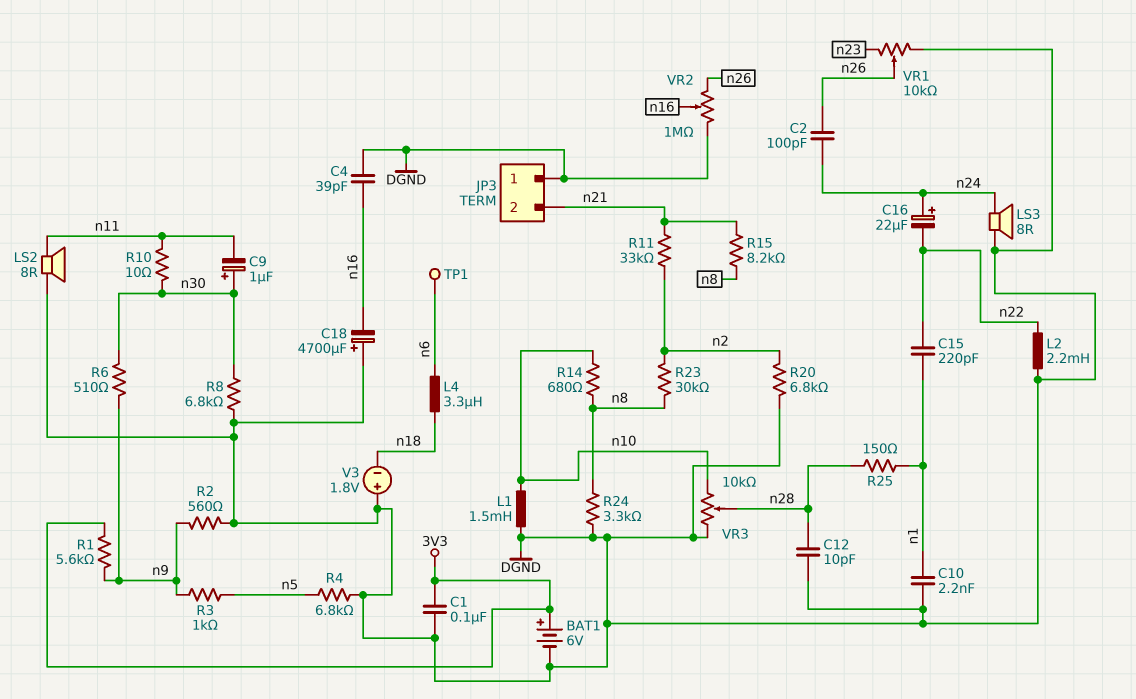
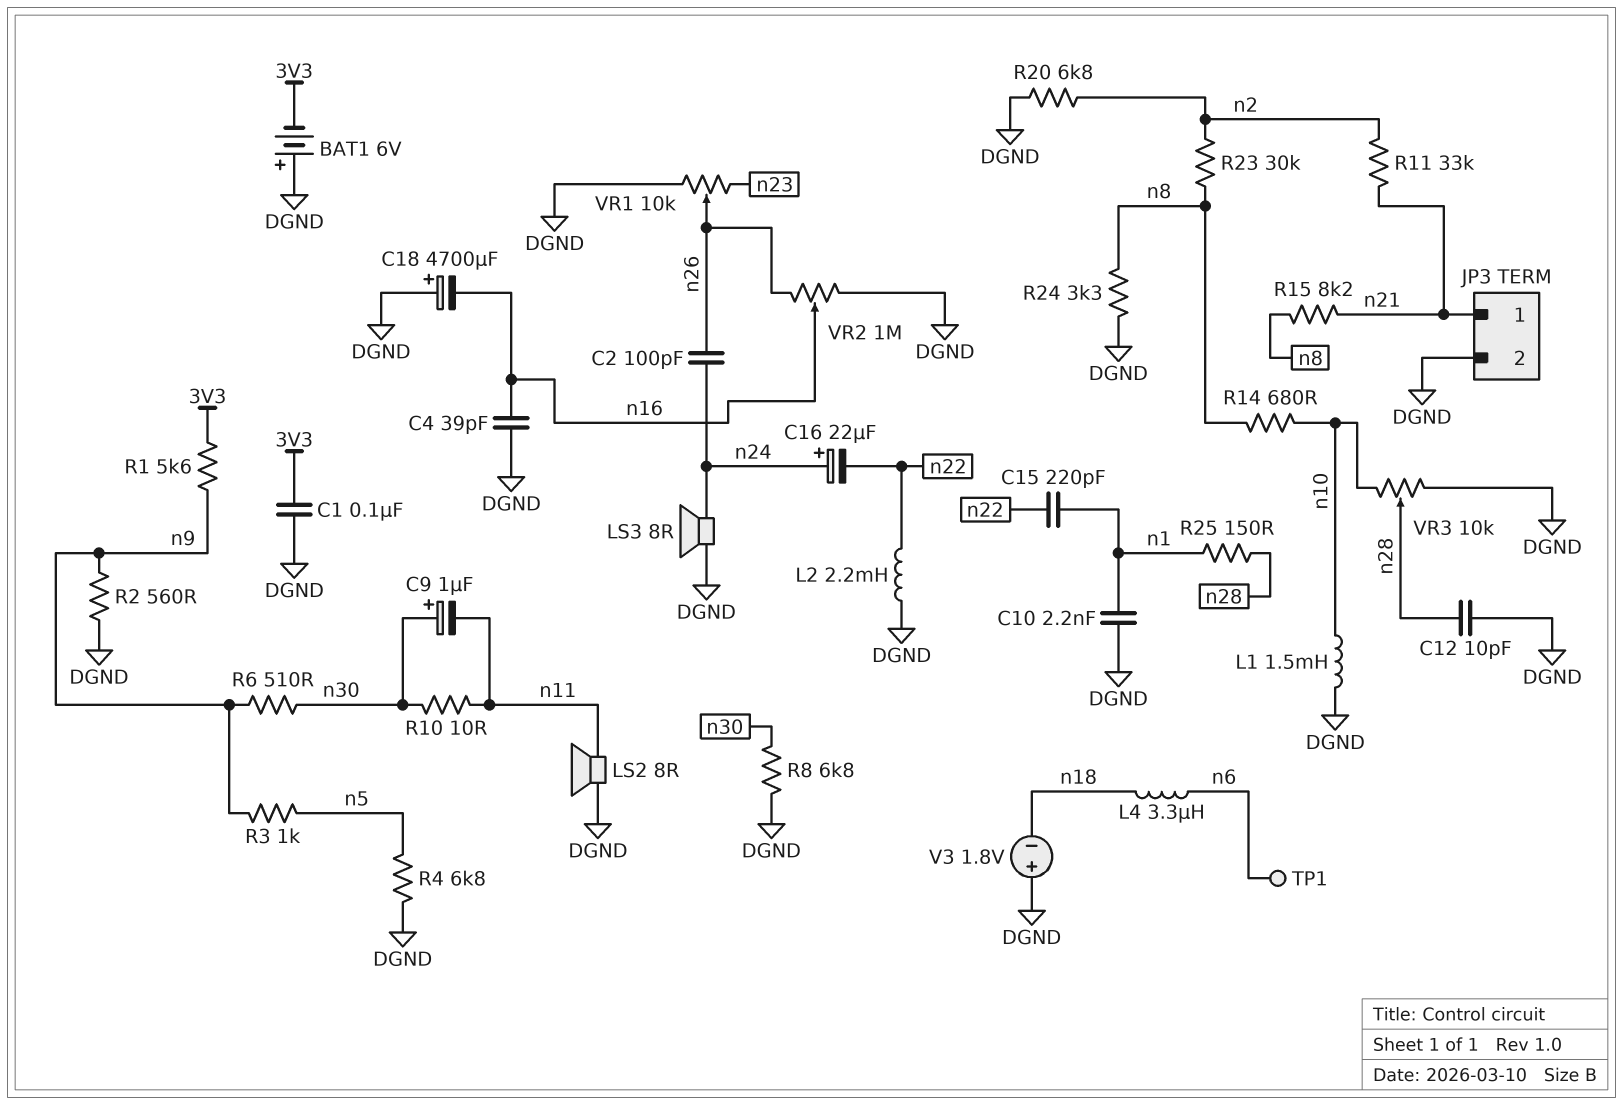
BAT1: 6V (plus 3V3, minus DGND) -> 6V (plus DGND, minus 3V3)
JP3 pin 1: DGND -> n21
JP3 pin 2: n21 -> DGND

